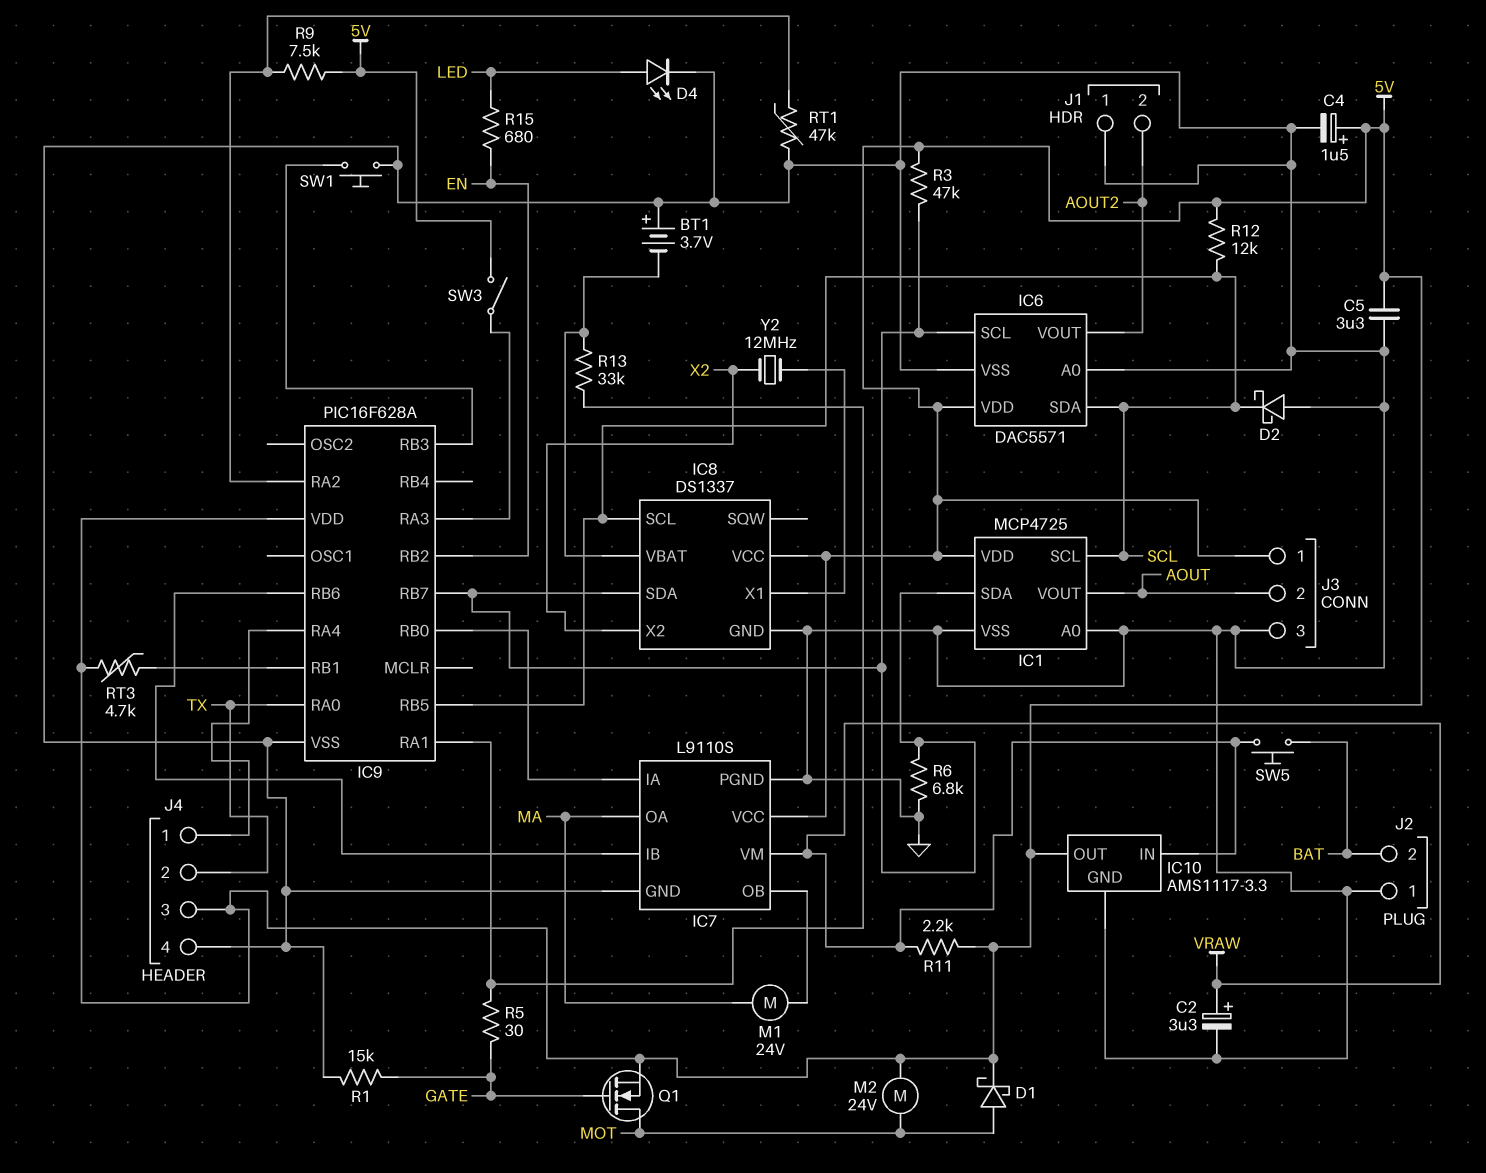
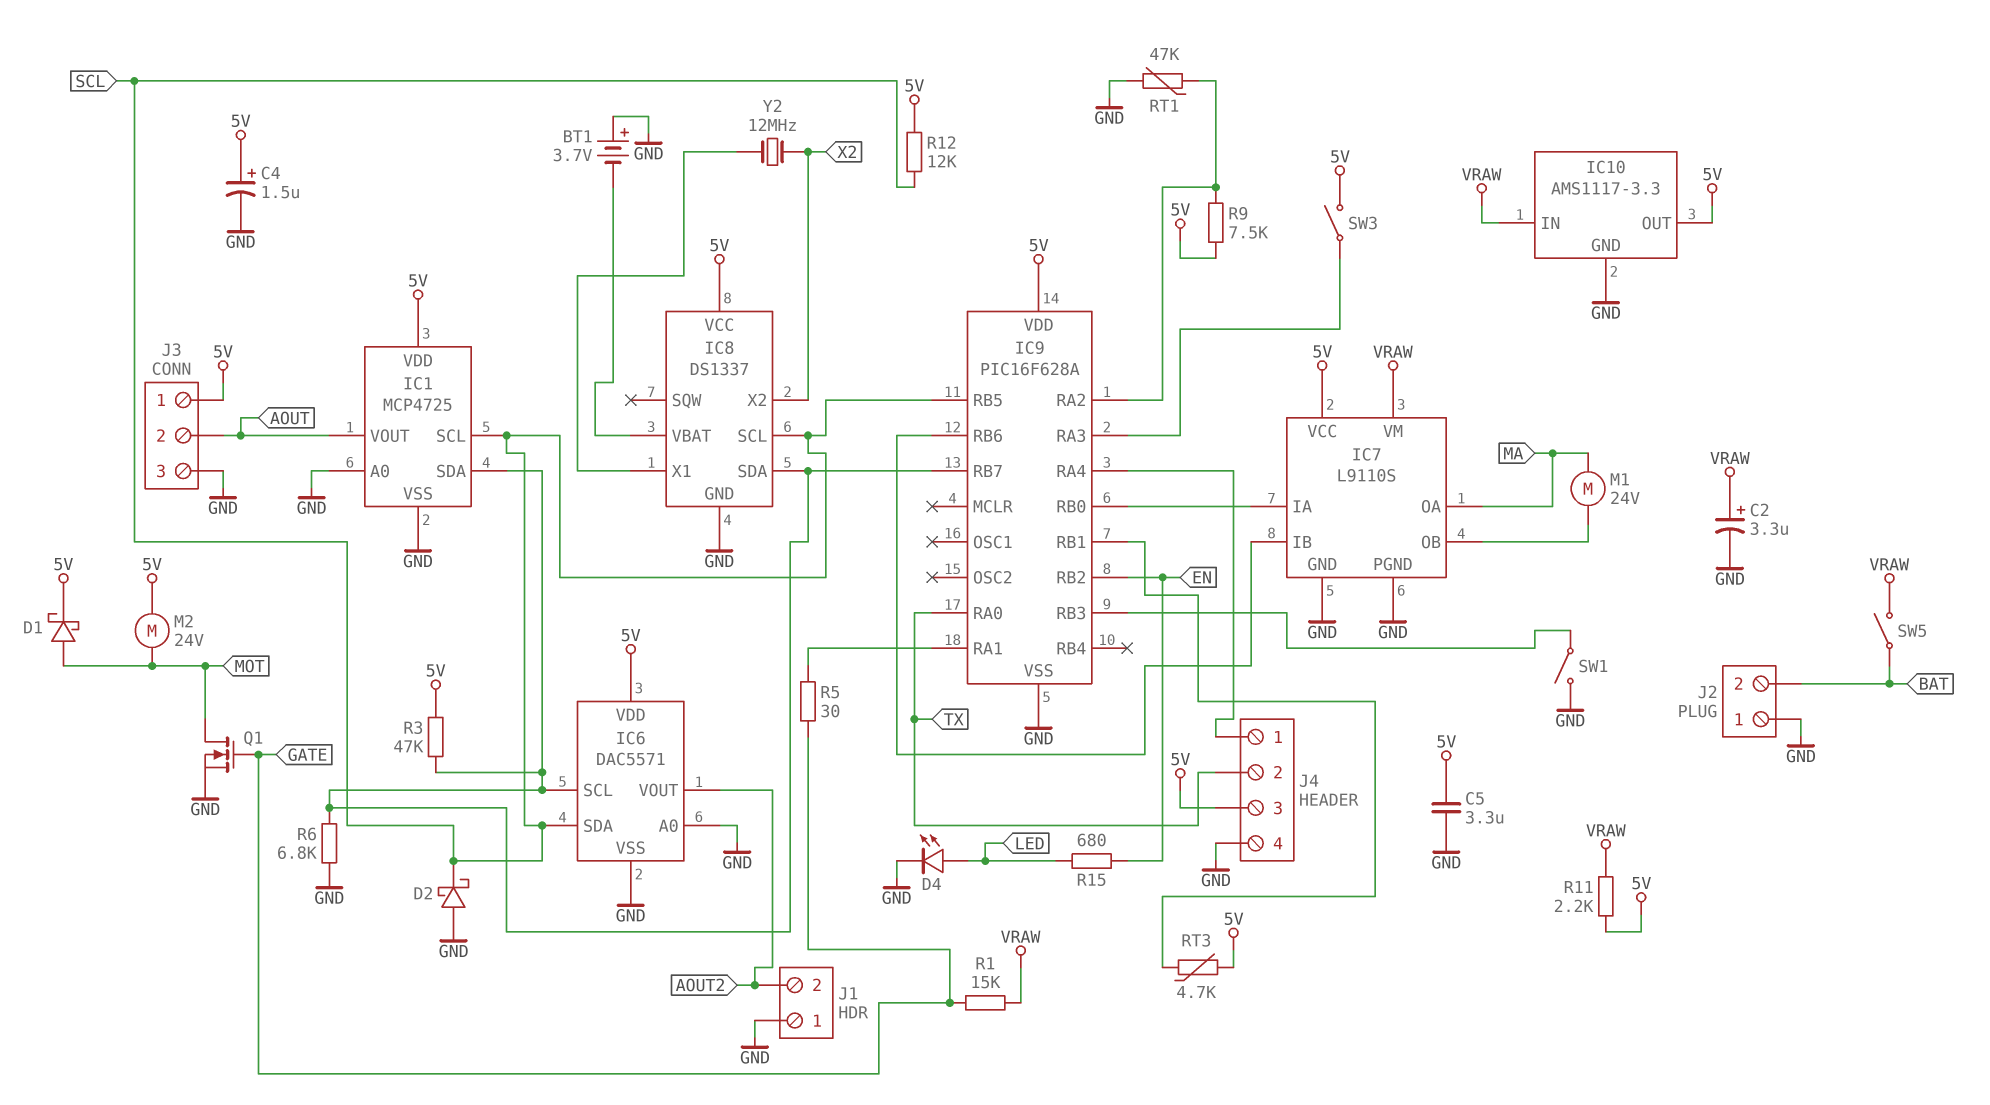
Q1: NMOS (G GATE, D MOT, S 5V) -> NMOS (G GATE, D MOT, S GND)
R1: 15k (GATE, GND) -> 15k (GATE, VRAW)
R13: 33k (IC8/VBAT, IC9/RA1) -> none
SW1: button (GND, IC9/RB3) -> switch (GND, IC9/RB3)
SW5: button (BAT, VRAW) -> switch (BAT, VRAW)

